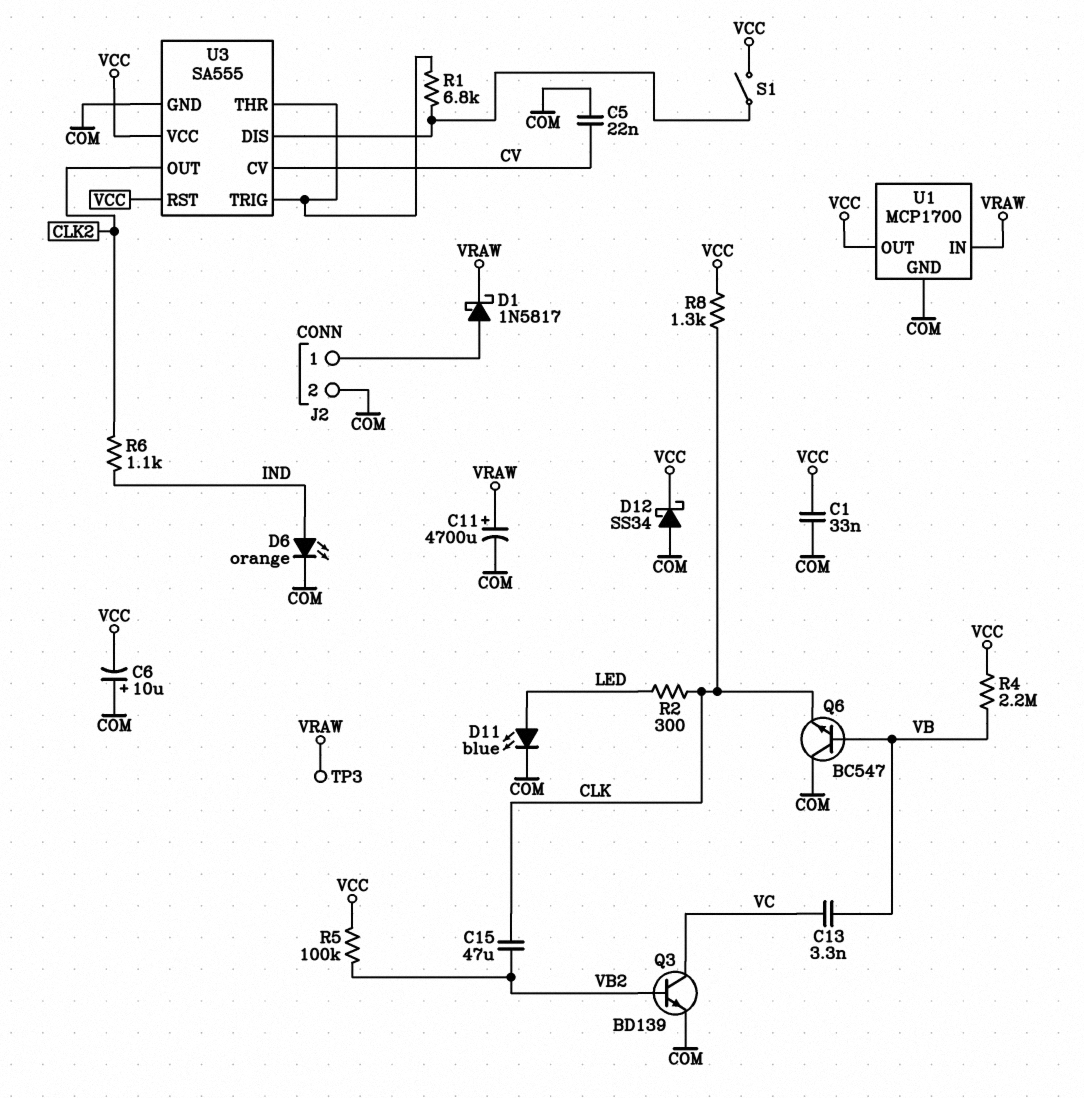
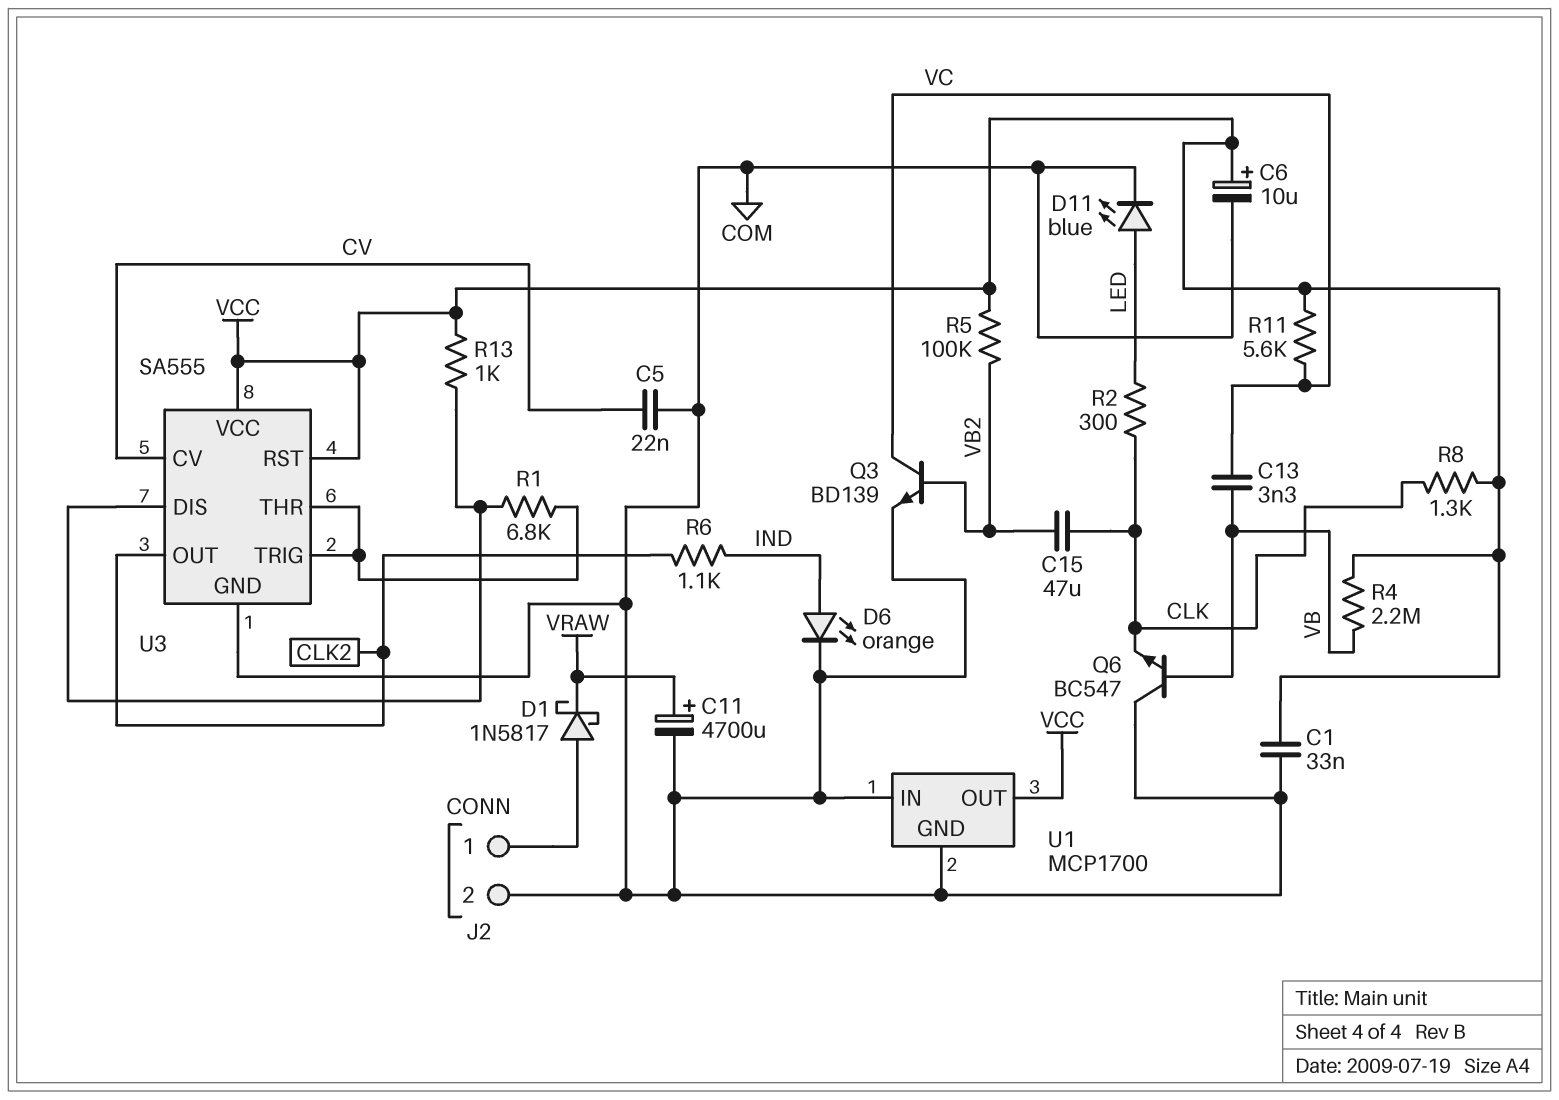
C6: 10uF (plus COM, minus VCC) -> 10uF (plus VCC, minus COM)
D12: schottky SS34 (A COM, K VCC) -> none
R11: none -> 5.6k (VC, VCC)
R13: none -> 1k (U3/DIS, VCC)
S1: switch (U3/DIS, VCC) -> none
TP3: test point (VRAW) -> none
U1 pin IN: VRAW -> COM

